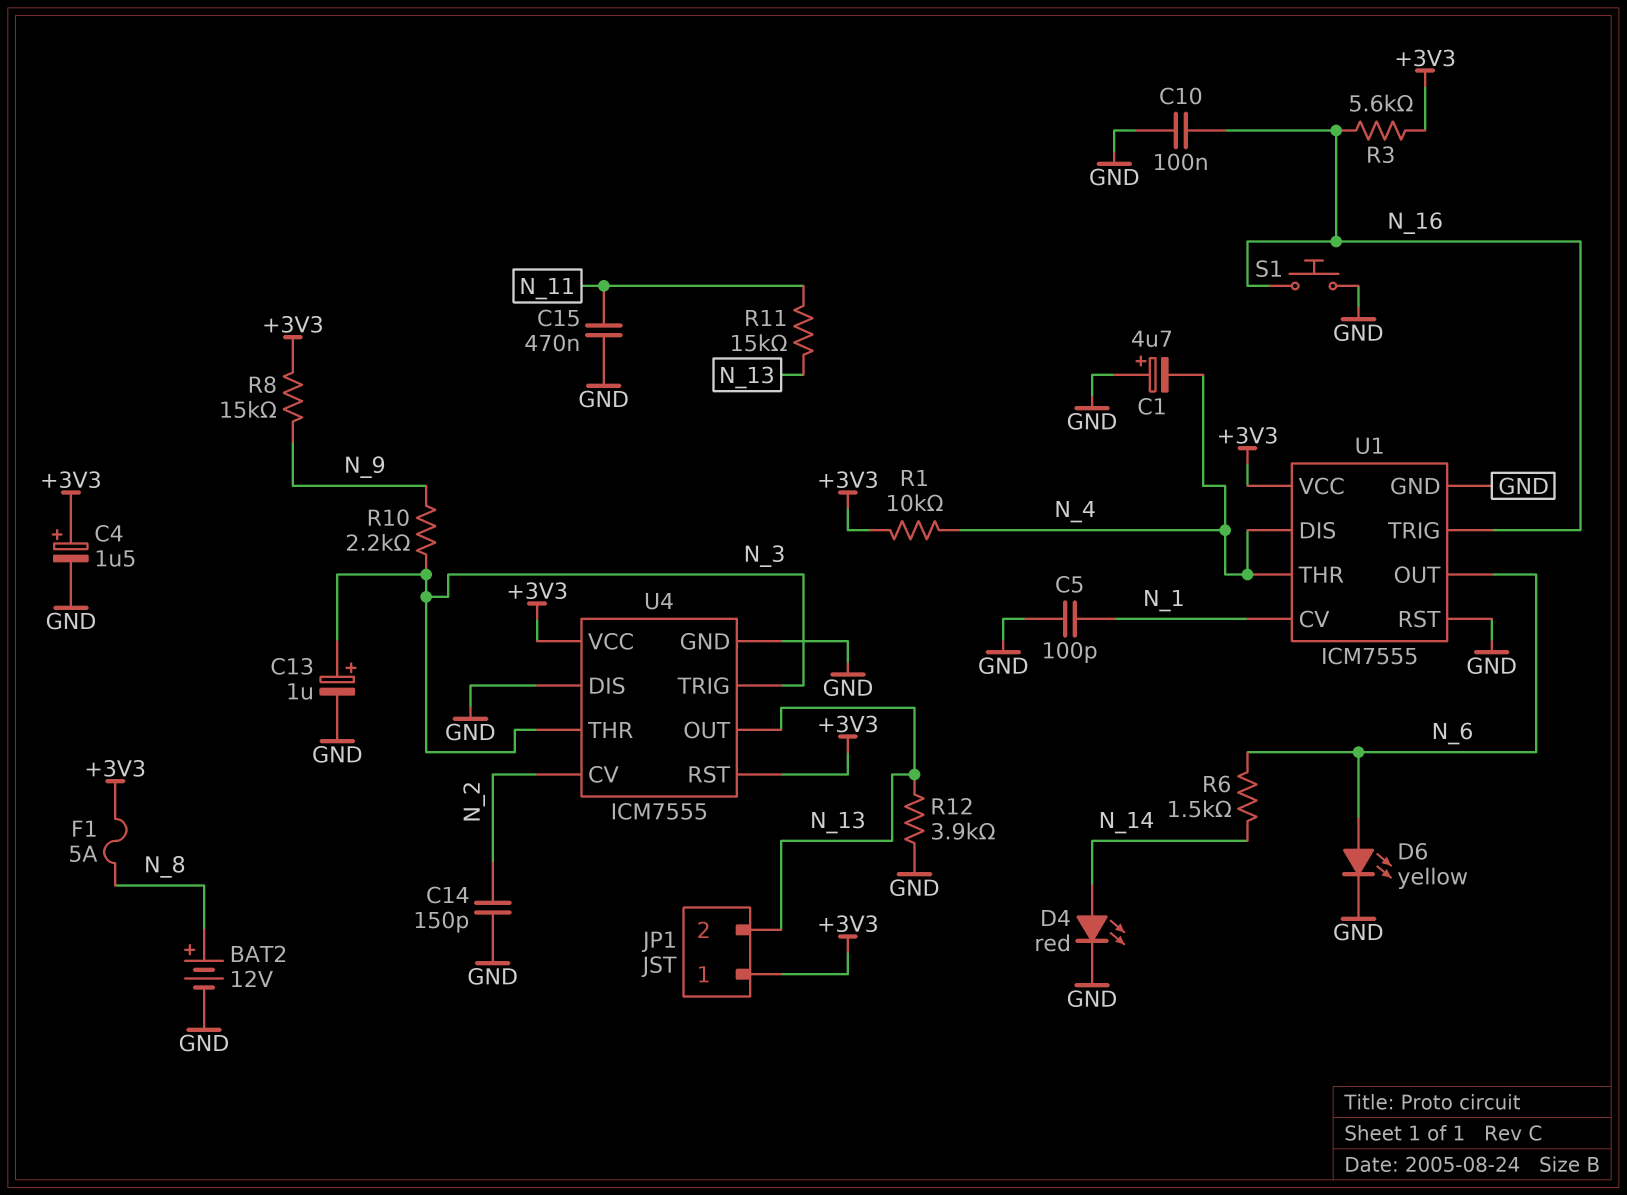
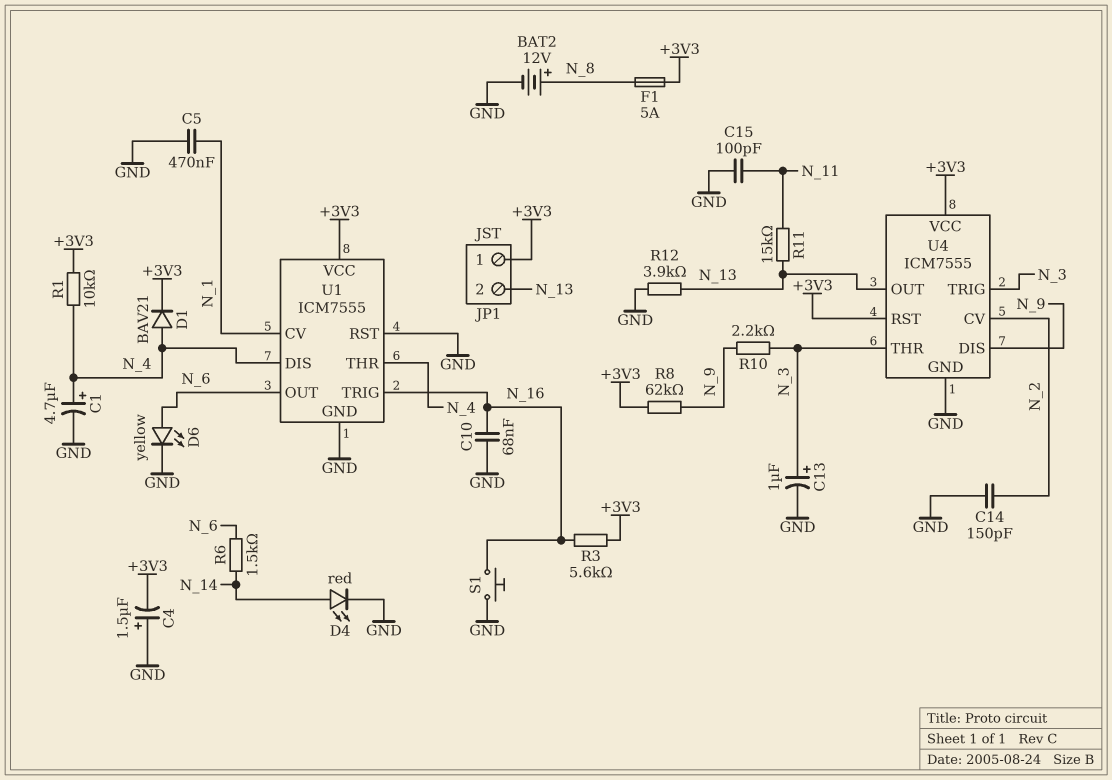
C1: 4.7uF (plus GND, minus N_4) -> 4.7uF (plus N_4, minus GND)
C4: 1.5uF (plus +3V3, minus GND) -> 1.5uF (plus GND, minus +3V3)
C5: 100pF (GND, N_1) -> 470nF (GND, N_1)
C10: 100nF (GND, N_16) -> 68nF (GND, N_16)
C15: 470nF (GND, N_11) -> 100pF (GND, N_11)
D1: none -> diode BAV21 (A N_4, K +3V3)
R8: 15k (+3V3, N_9) -> 62k (+3V3, N_9)
U4 pin DIS: GND -> N_9

